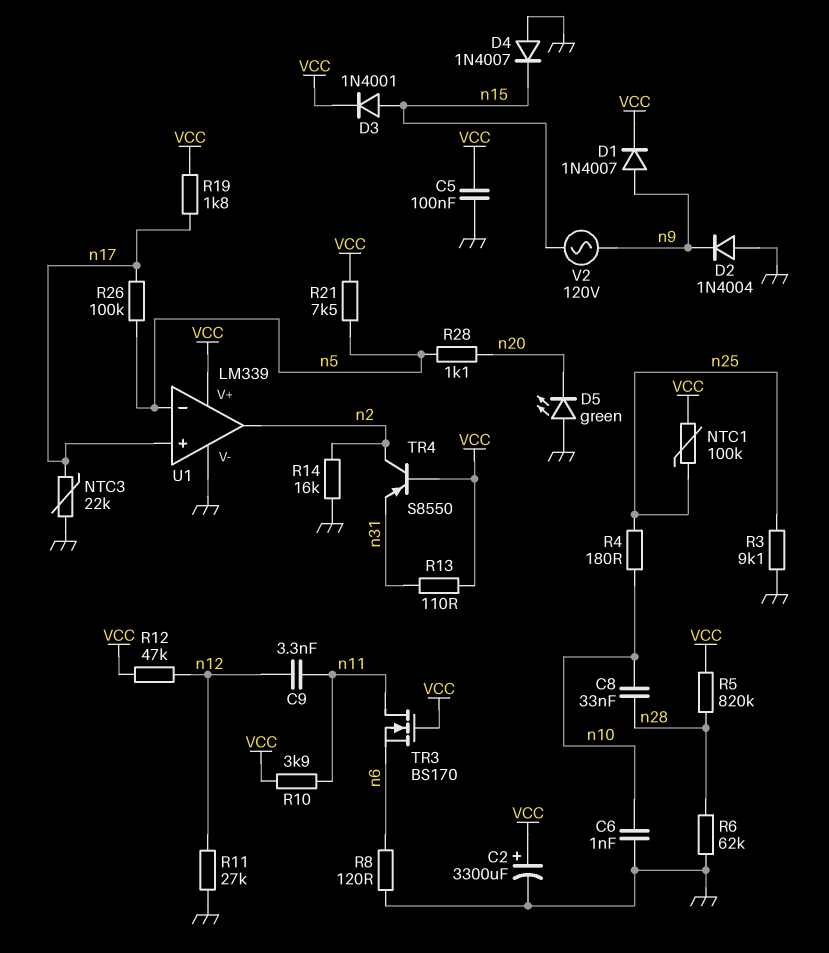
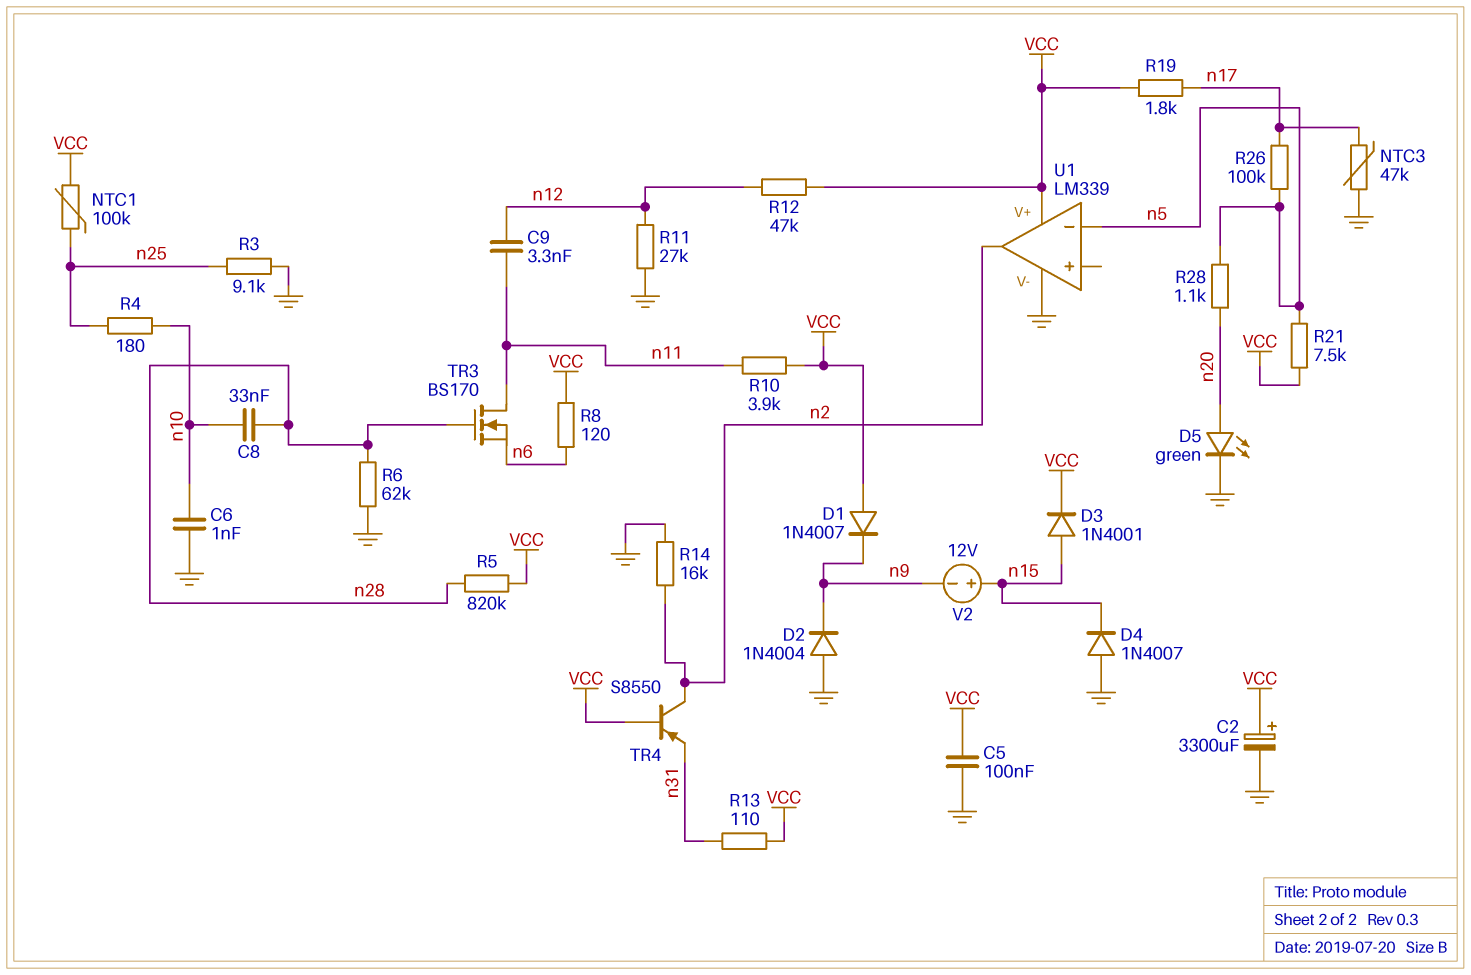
D1: diode 1N4007 (A n9, K VCC) -> diode 1N4007 (A VCC, K n9)
D5: LED green (A GND, K n20) -> LED green (A n20, K GND)
NTC3: 22k (GND, n17) -> 47k (GND, n17)
R8: 120 (GND, n6) -> 120 (VCC, n6)
TR3: NMOS BS170 (G VCC, D n11, S n6) -> NMOS BS170 (G n28, D n11, S n6)
U1 pin in+: n17 -> none
V2: AC 120V (n9, n15) -> 12V (plus n15, minus n9)

